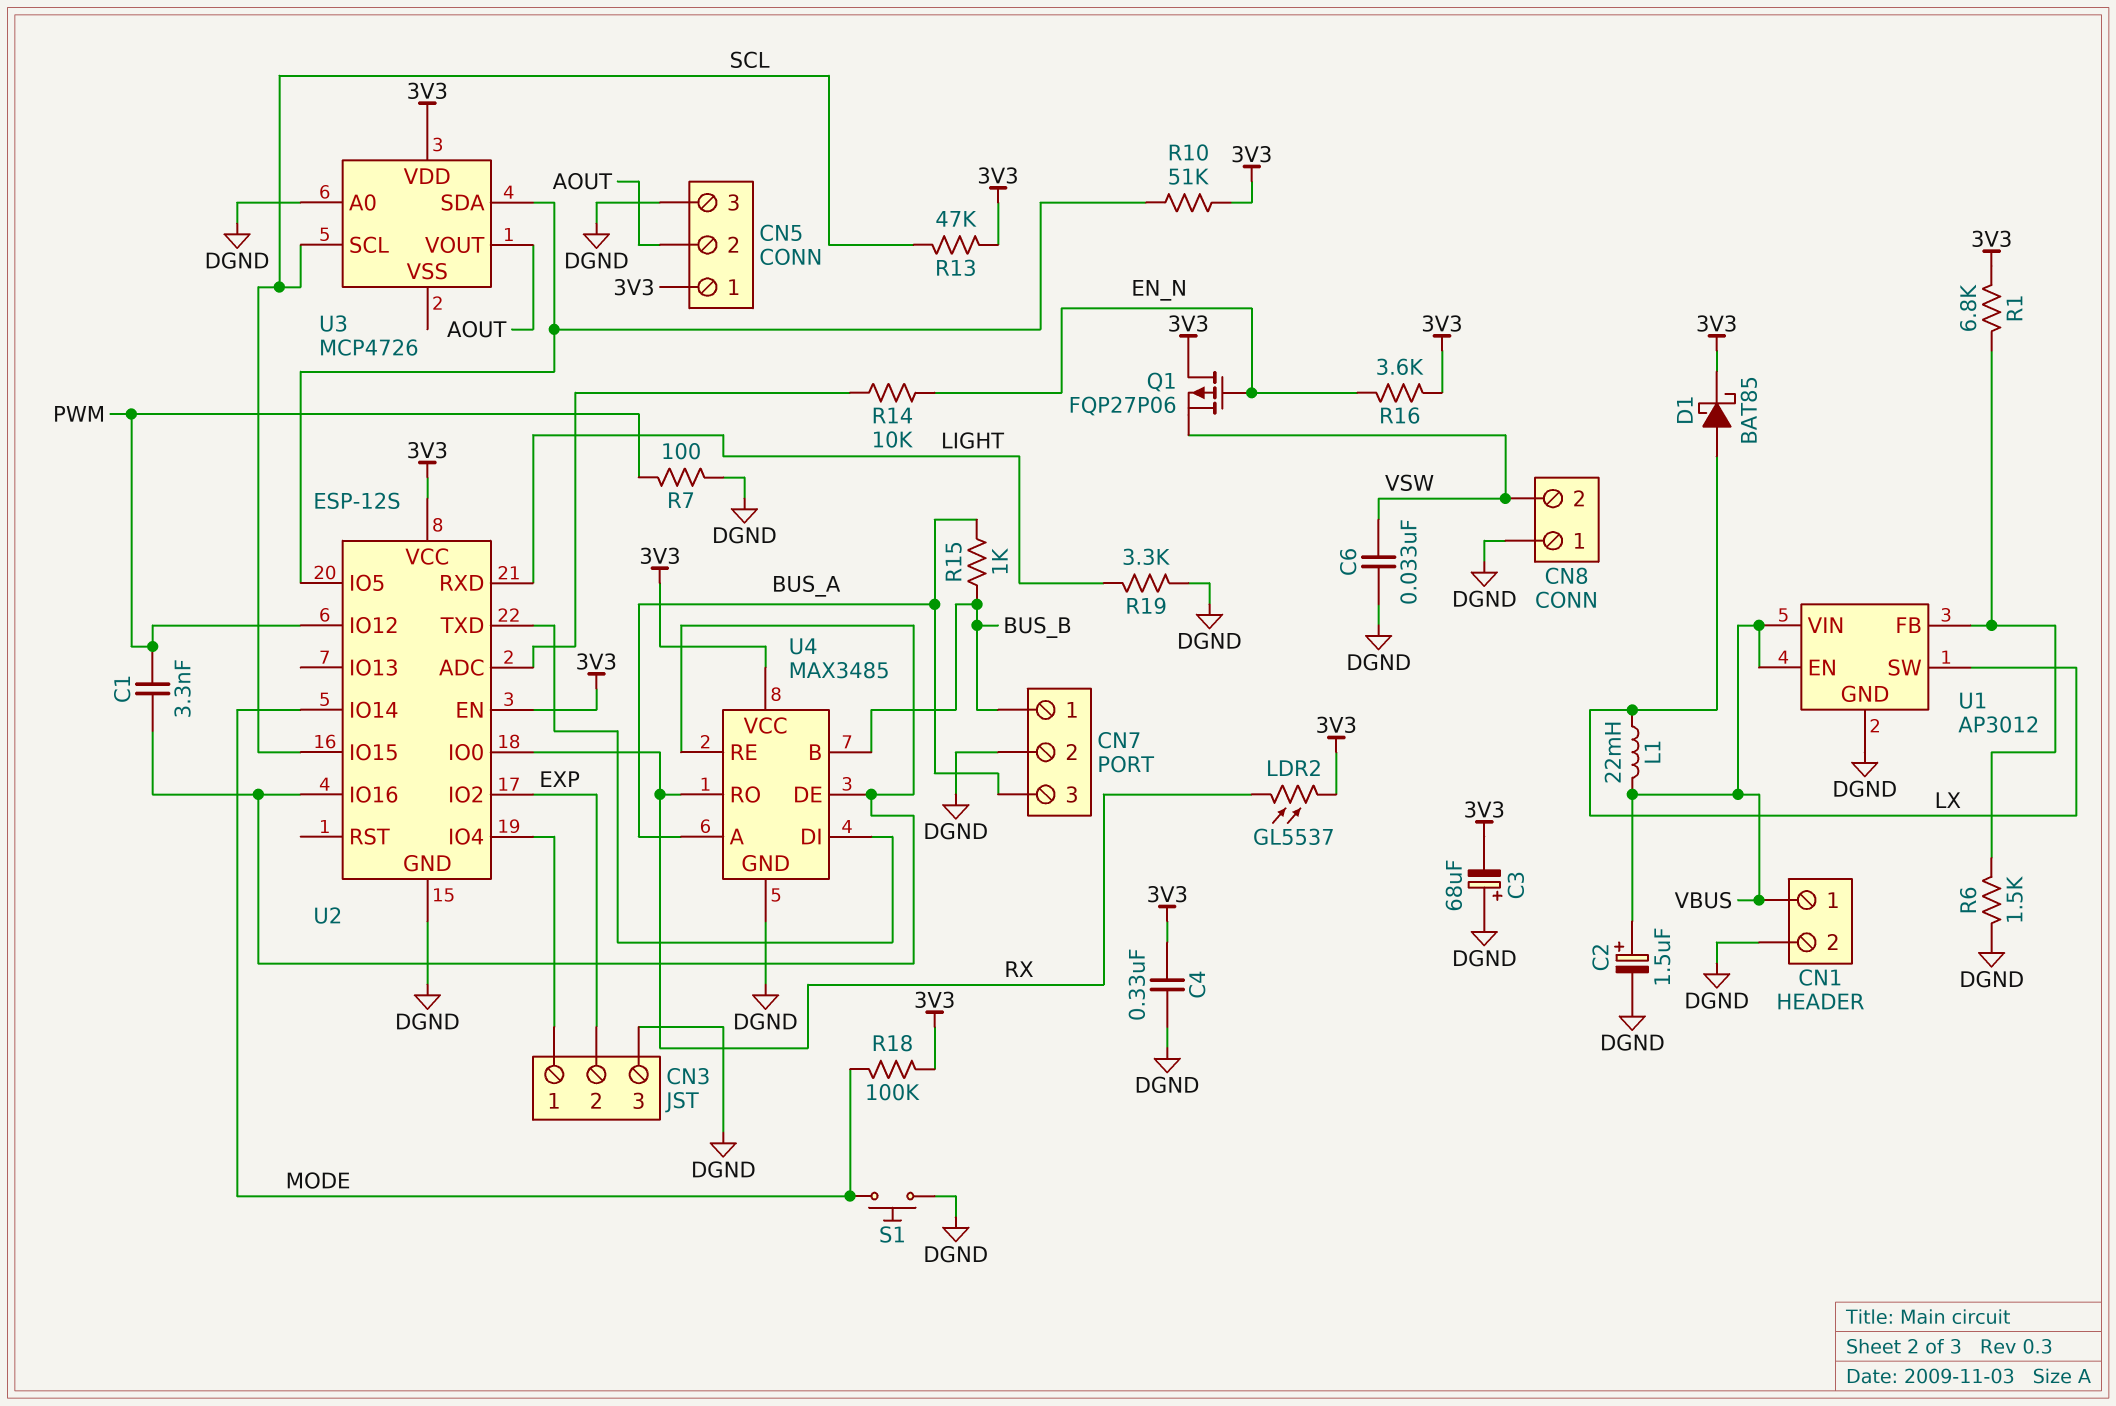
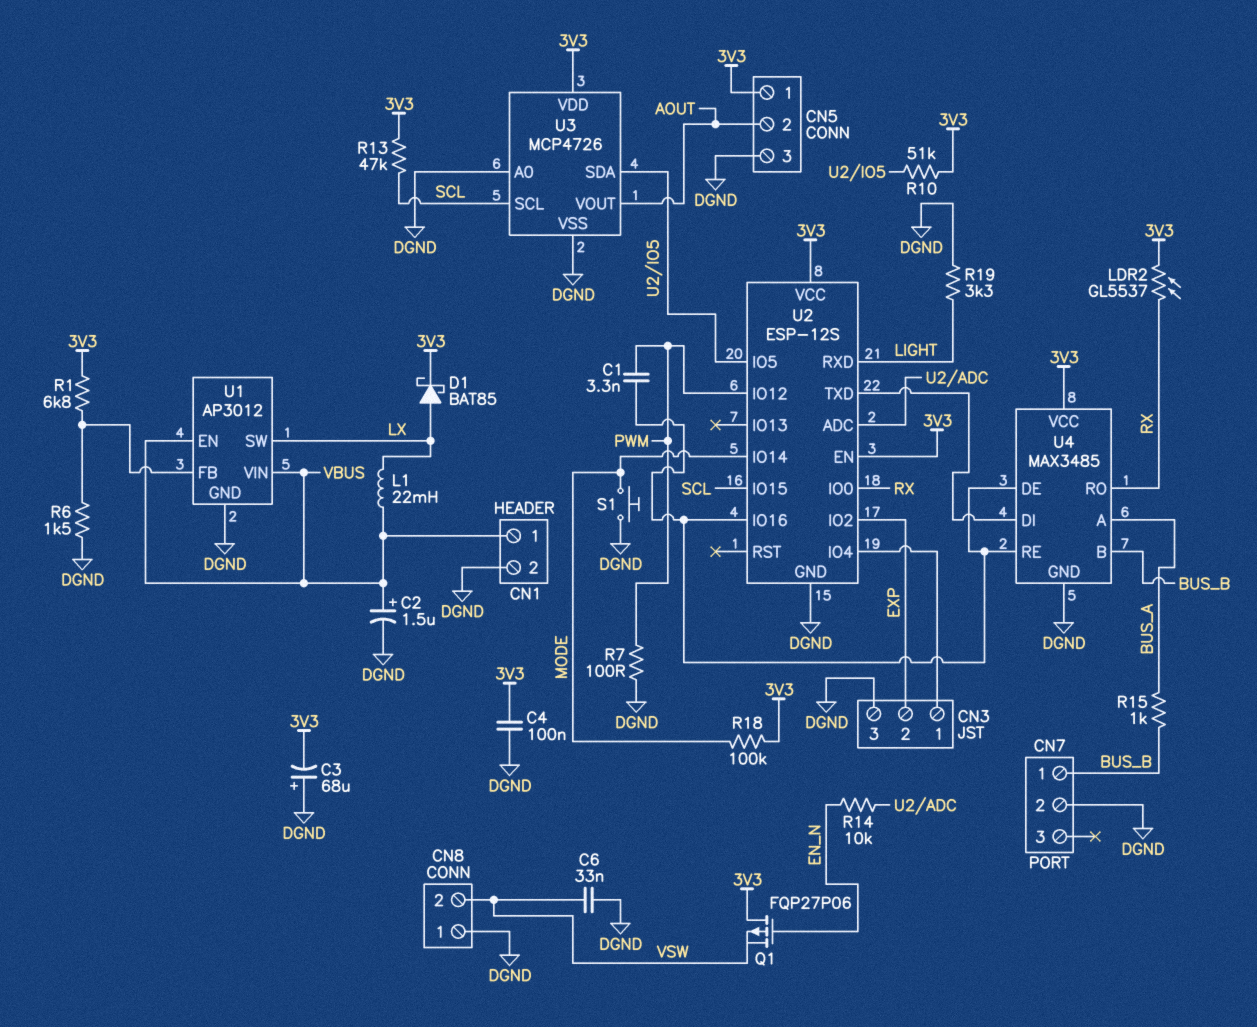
C4: 330nF (3V3, DGND) -> 100nF (3V3, DGND)
CN7 pin 3: BUS_A -> none
R16: 3.6k (3V3, EN_N) -> none
U3 pin VSS: none -> DGND

